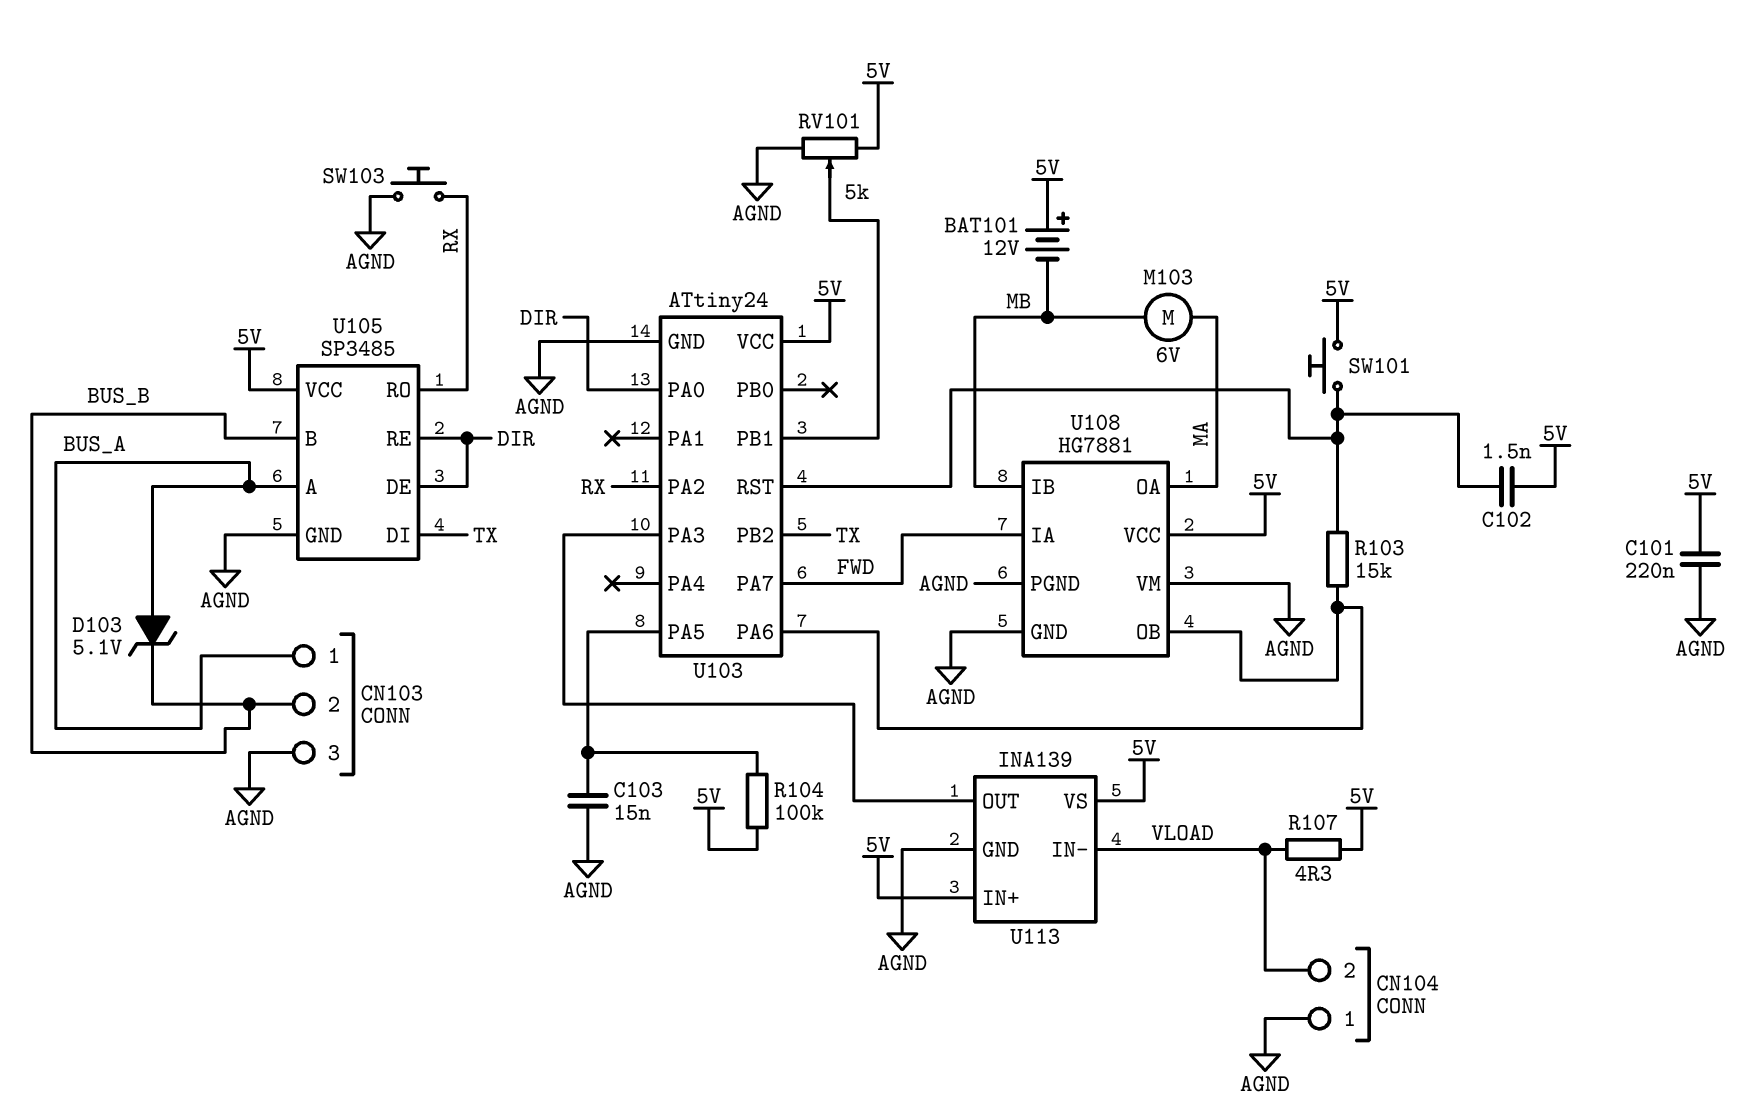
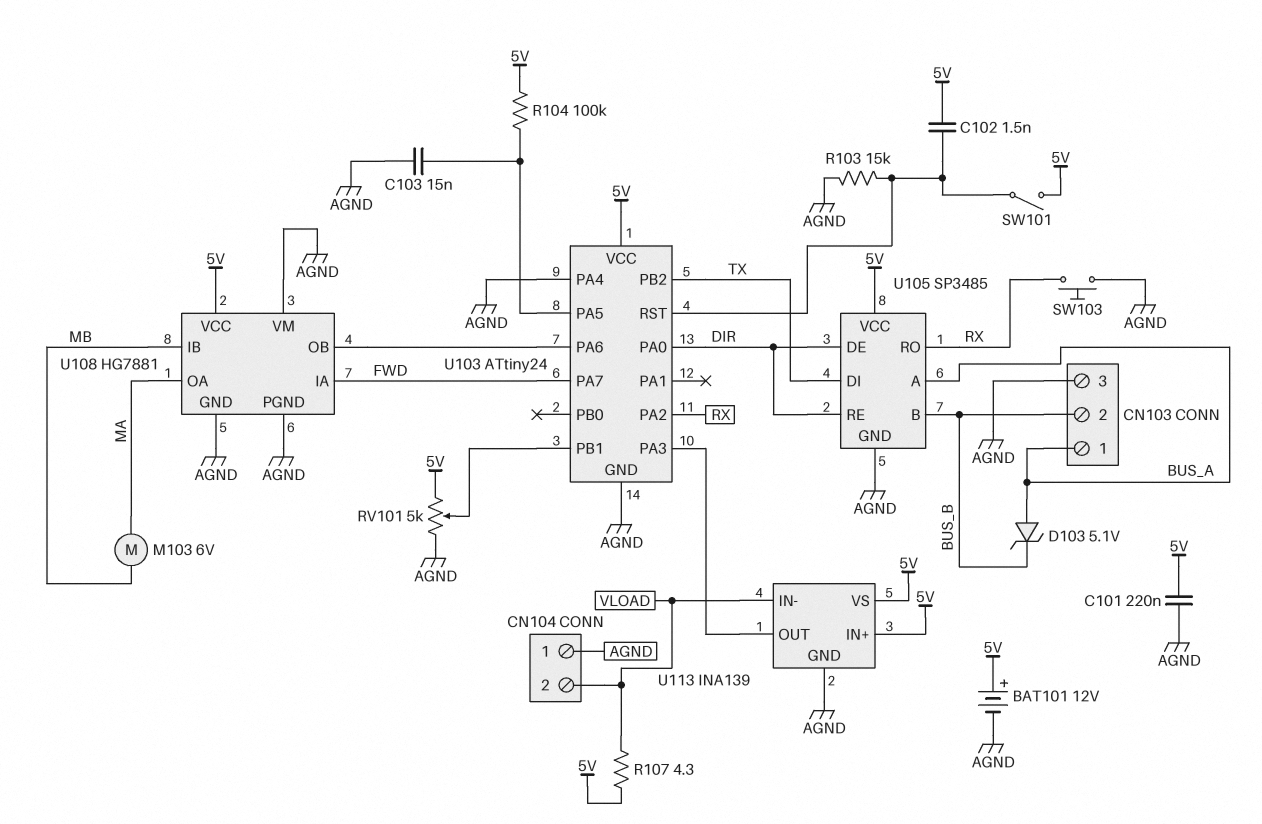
BAT101: 12V (plus 5V, minus MB) -> 12V (plus 5V, minus AGND)
R103: 15k (U103/PA6, U103/RST) -> 15k (AGND, U103/RST)
SW101: button (5V, U103/RST) -> switch (5V, U103/RST)
U103 pin PA4: none -> AGND

